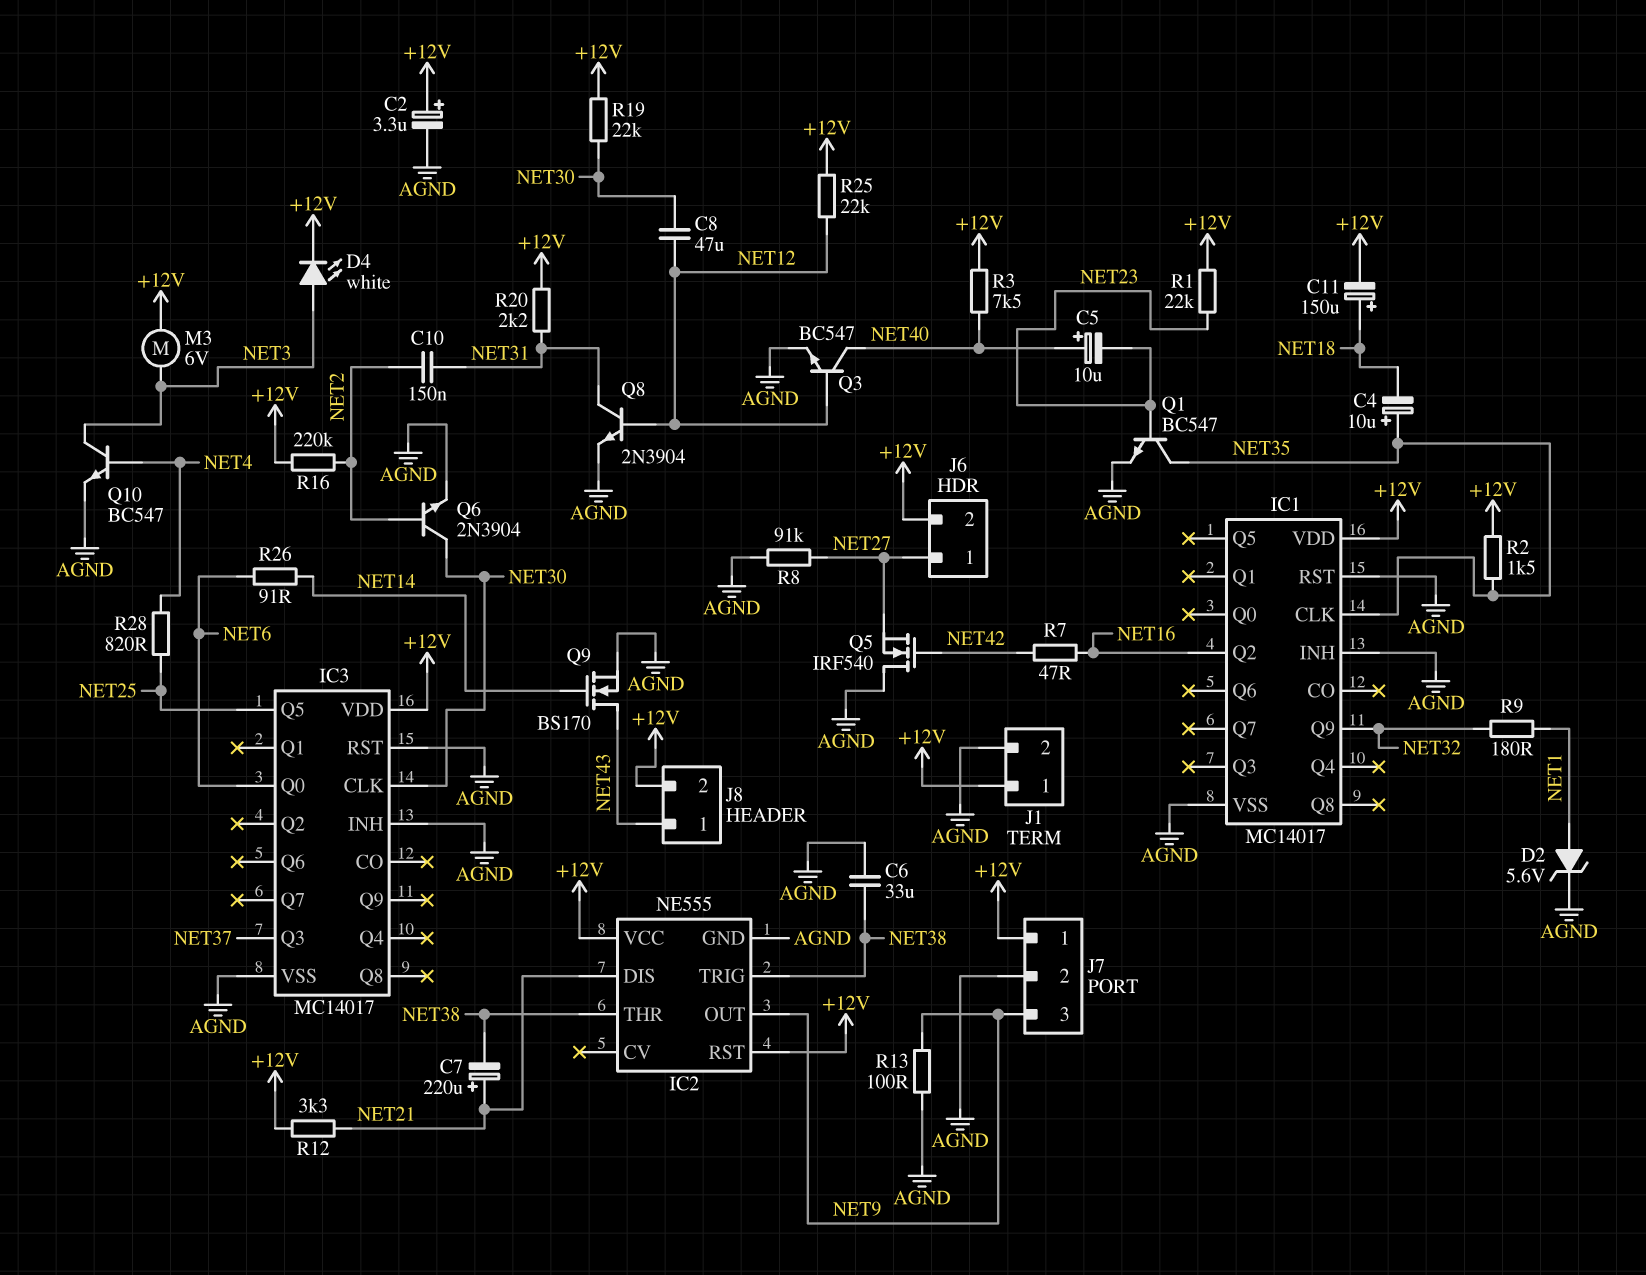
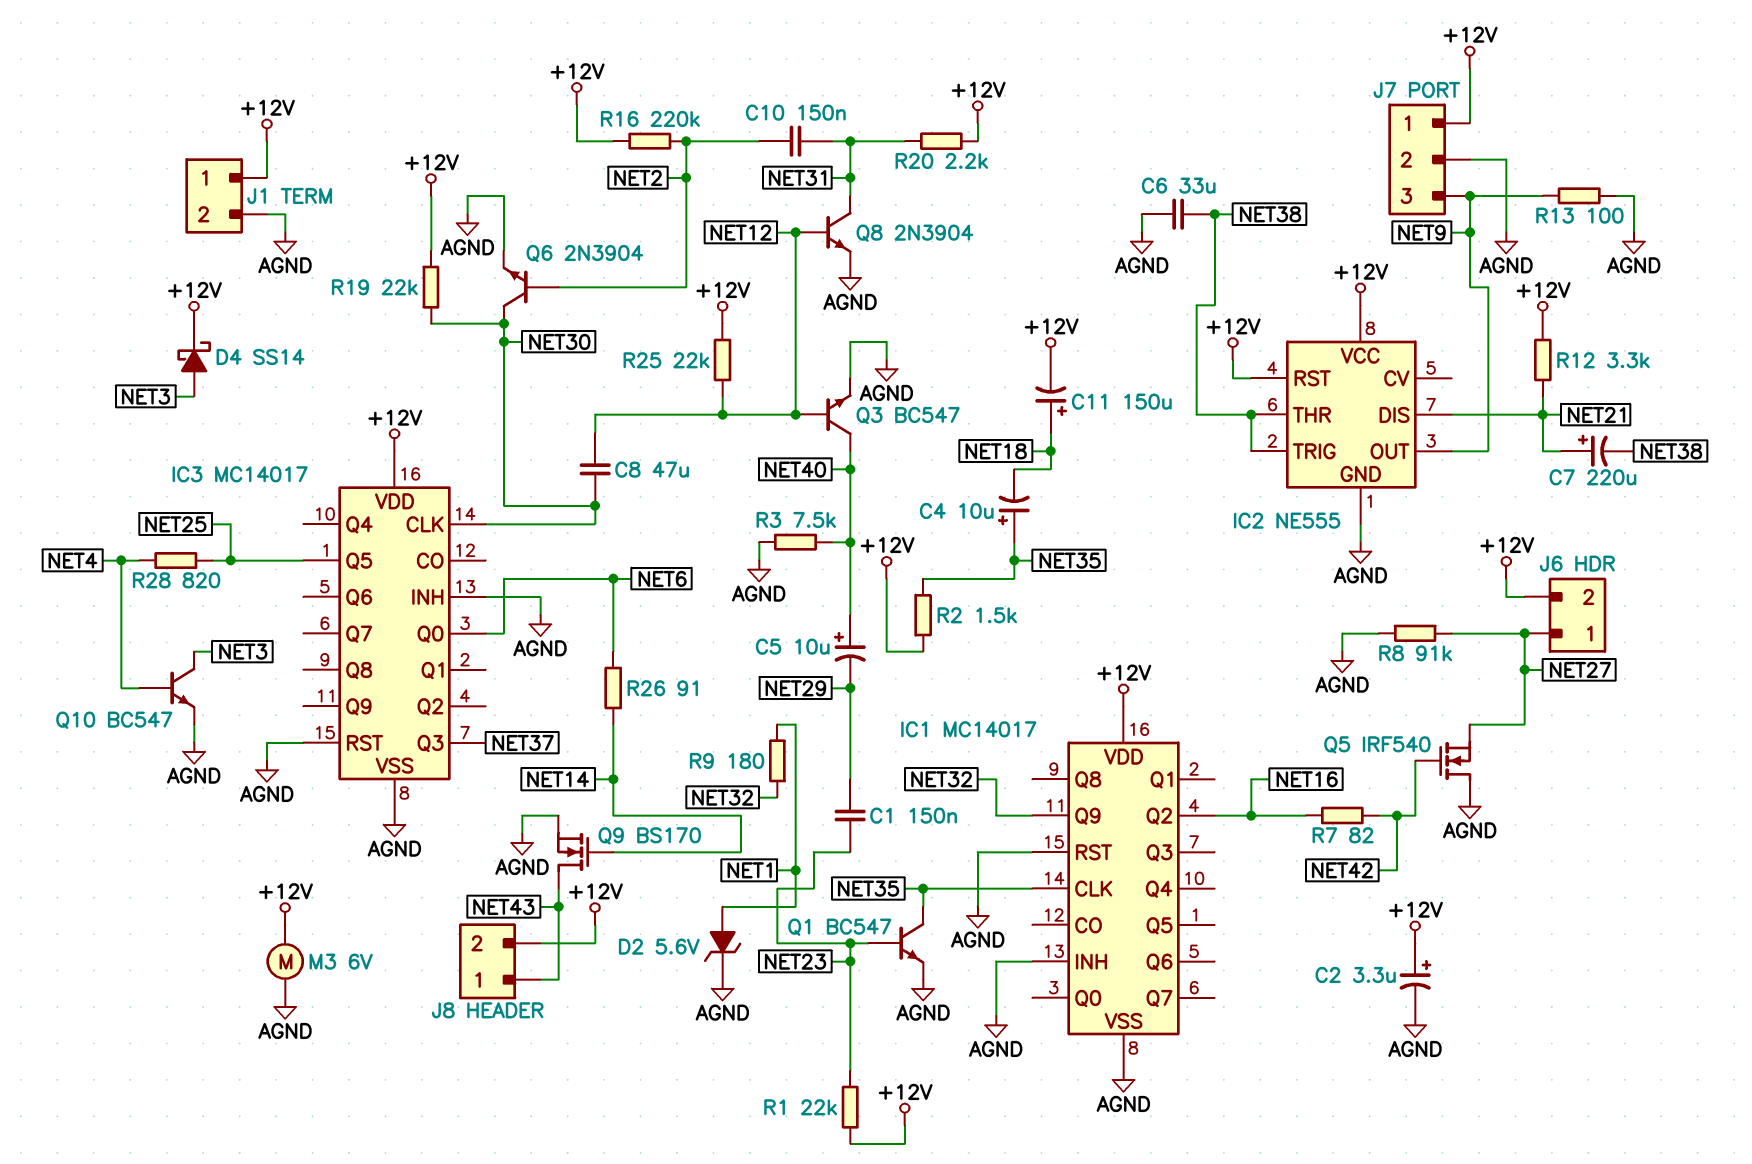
C1: none -> 150nF (NET23, NET29)
C5: 10uF (plus NET40, minus NET23) -> 10uF (plus NET40, minus NET29)
D4: LED white (A NET3, K +12V) -> schottky SS14 (A NET3, K +12V)
M3: motor 6V (+12V, NET3) -> motor 6V (+12V, AGND)
R3: 7.5k (+12V, NET40) -> 7.5k (AGND, NET40)
R7: 47 (NET16, NET42) -> 82 (NET16, NET42)

